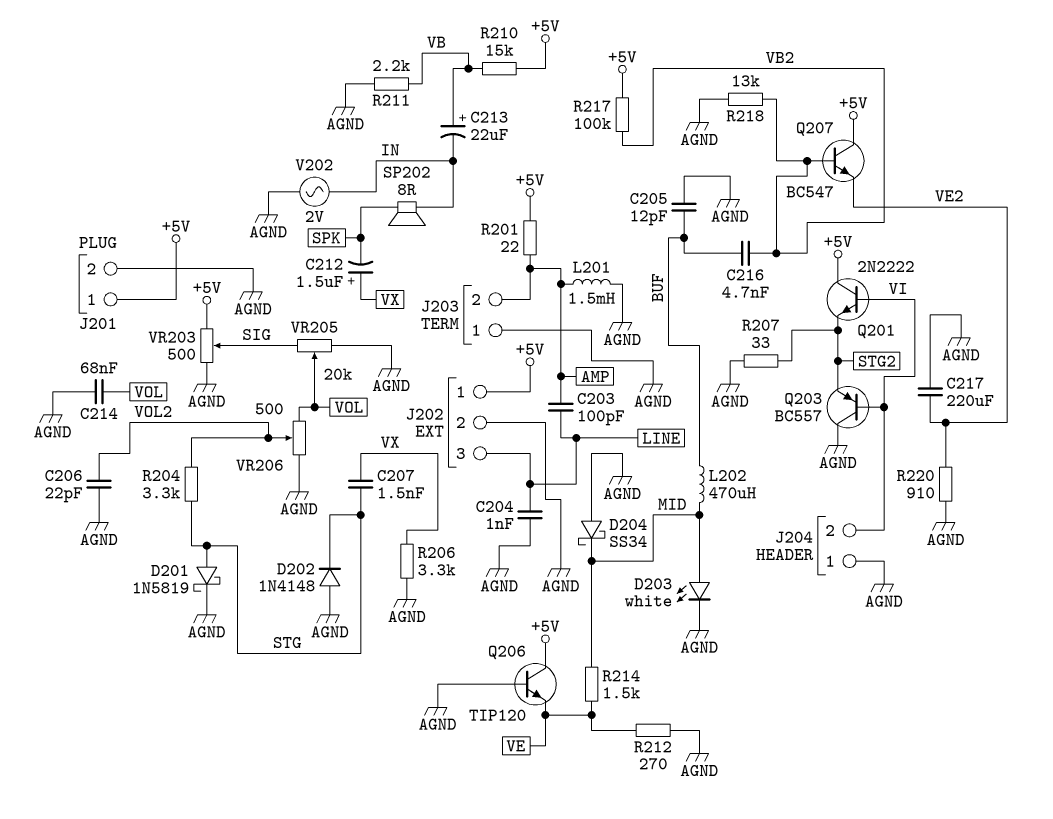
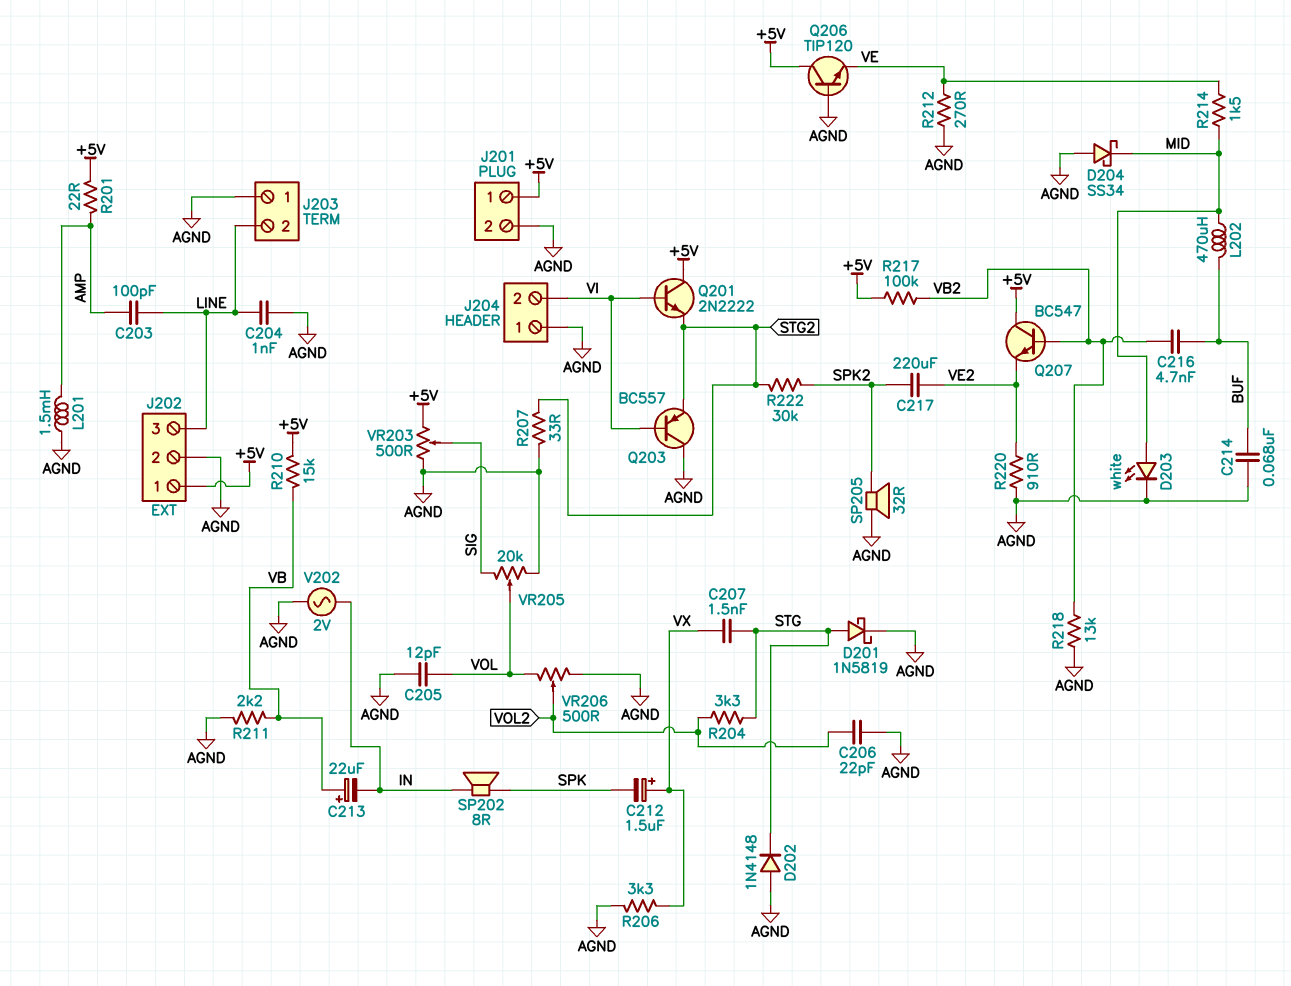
C205: 12pF (AGND, BUF) -> 12pF (AGND, VOL)
C214: 68nF (AGND, VOL) -> 68nF (AGND, BUF)
C217: 220uF (AGND, VE2) -> 220uF (SPK2, VE2)
J203 pin 2: AMP -> LINE
R222: none -> 30k (SPK2, STG2)
SP205: none -> speaker 32R (AGND, SPK2)

